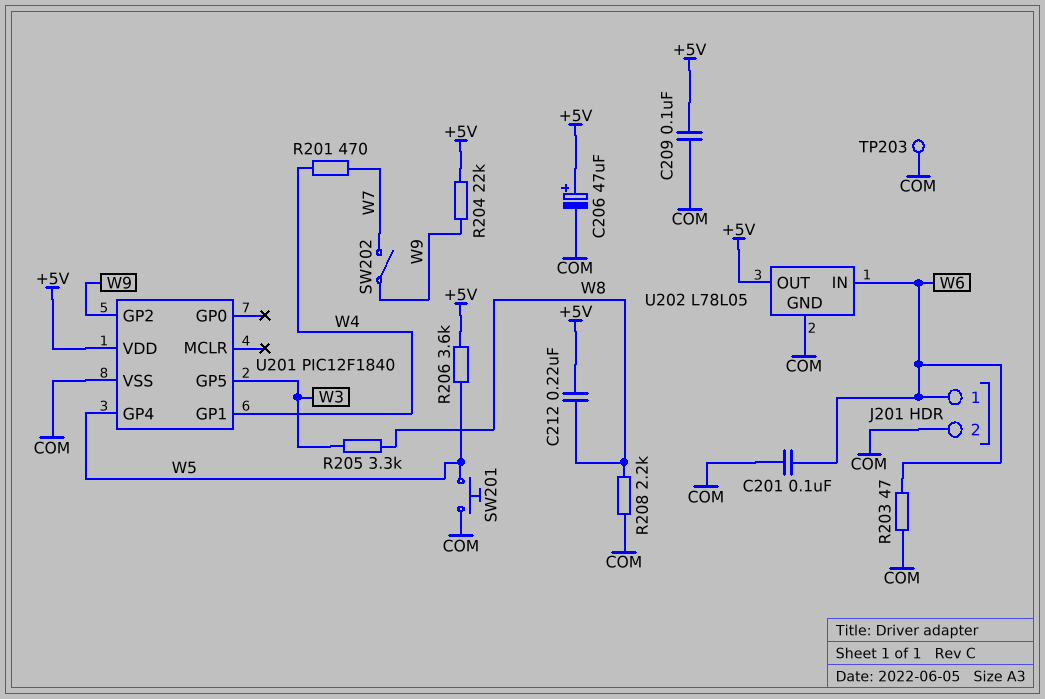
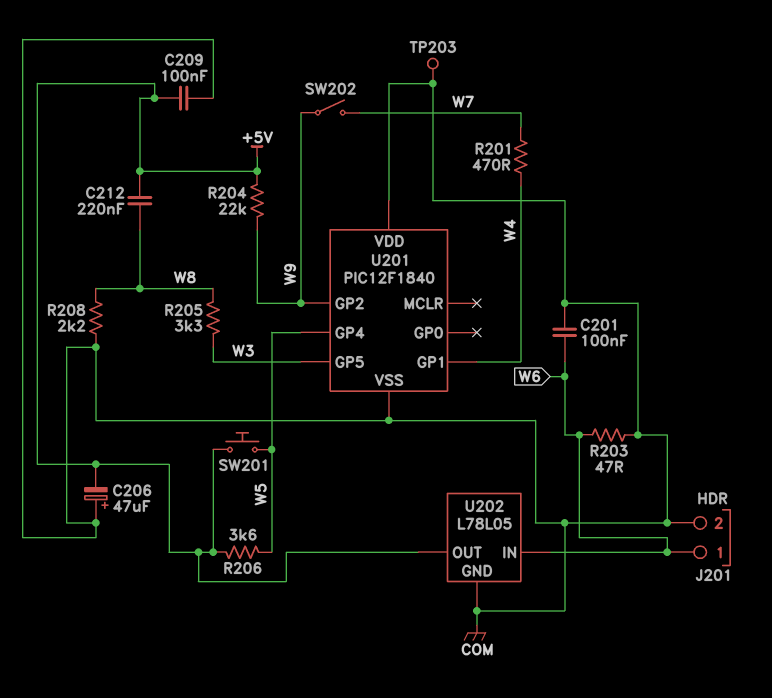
C206: 47uF (plus +5V, minus COM) -> 47uF (plus COM, minus +5V)
SW201: button (COM, W5) -> button (+5V, W5)
U201 pin VDD: +5V -> COM

